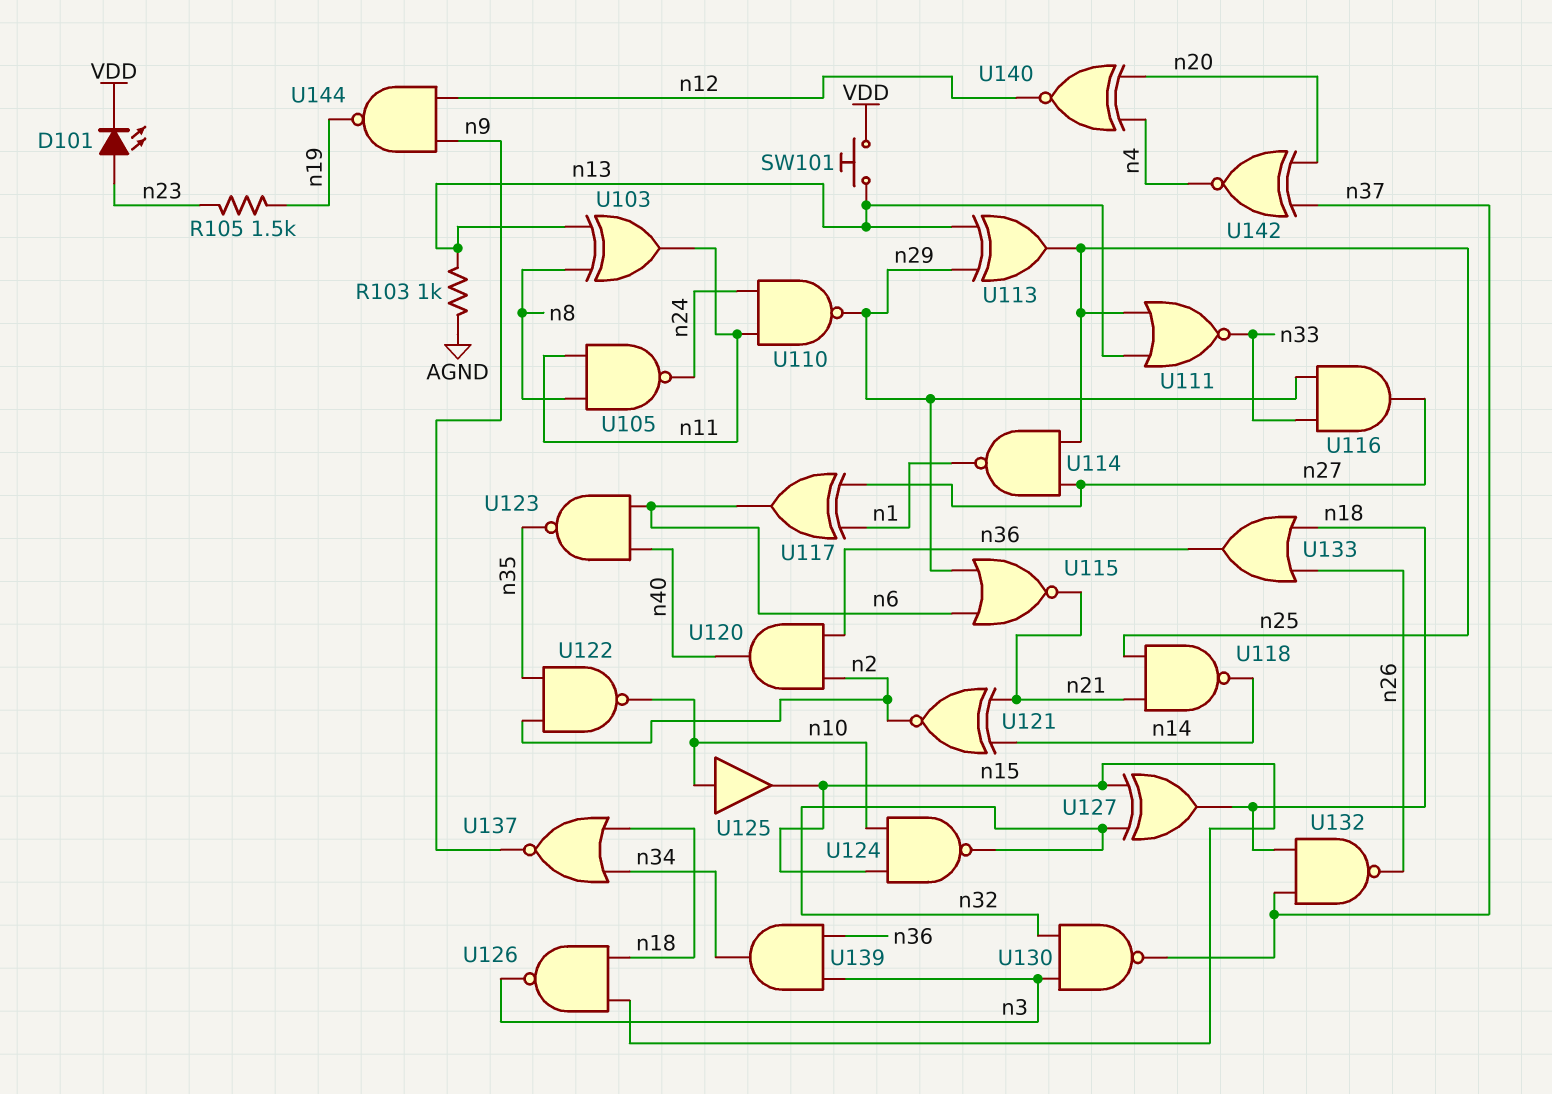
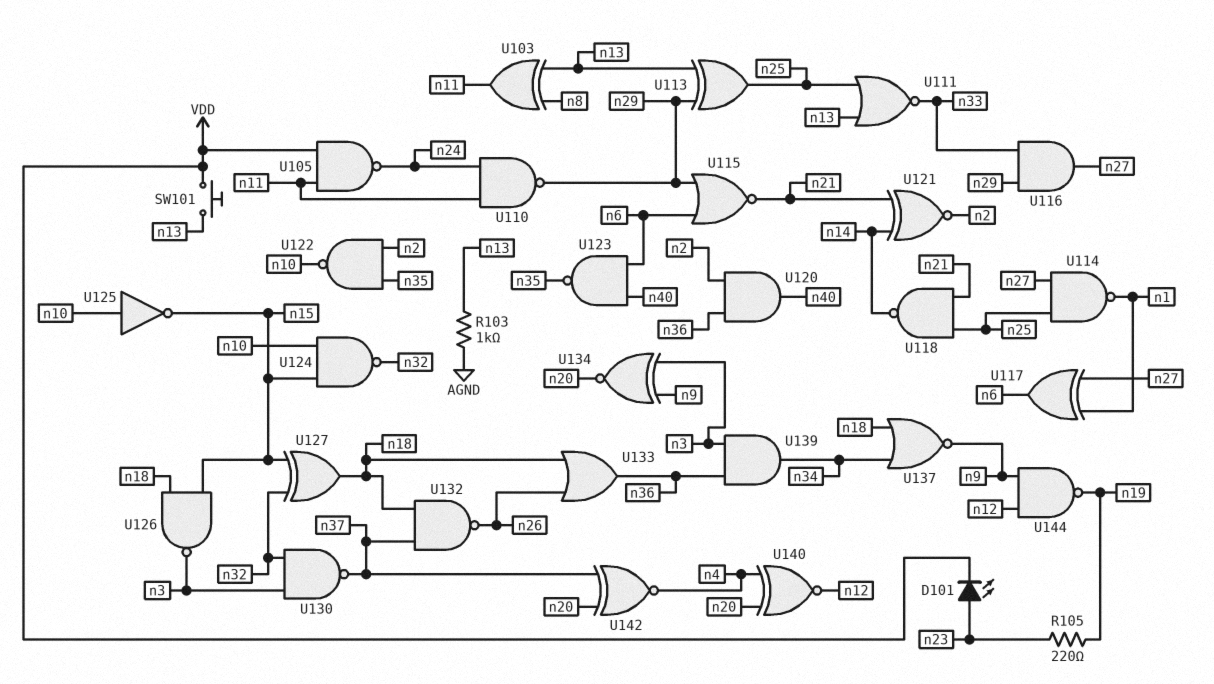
R105: 1.5k (n19, n23) -> 220 (n19, n23)
U105: NAND (in n8, in n11, out n24) -> NAND (in VDD, in n11, out n24)
U125: buffer (in n10, out n15) -> NOT (in n10, out n15)
U134: none -> XNOR (in n3, in n9, out n20)

